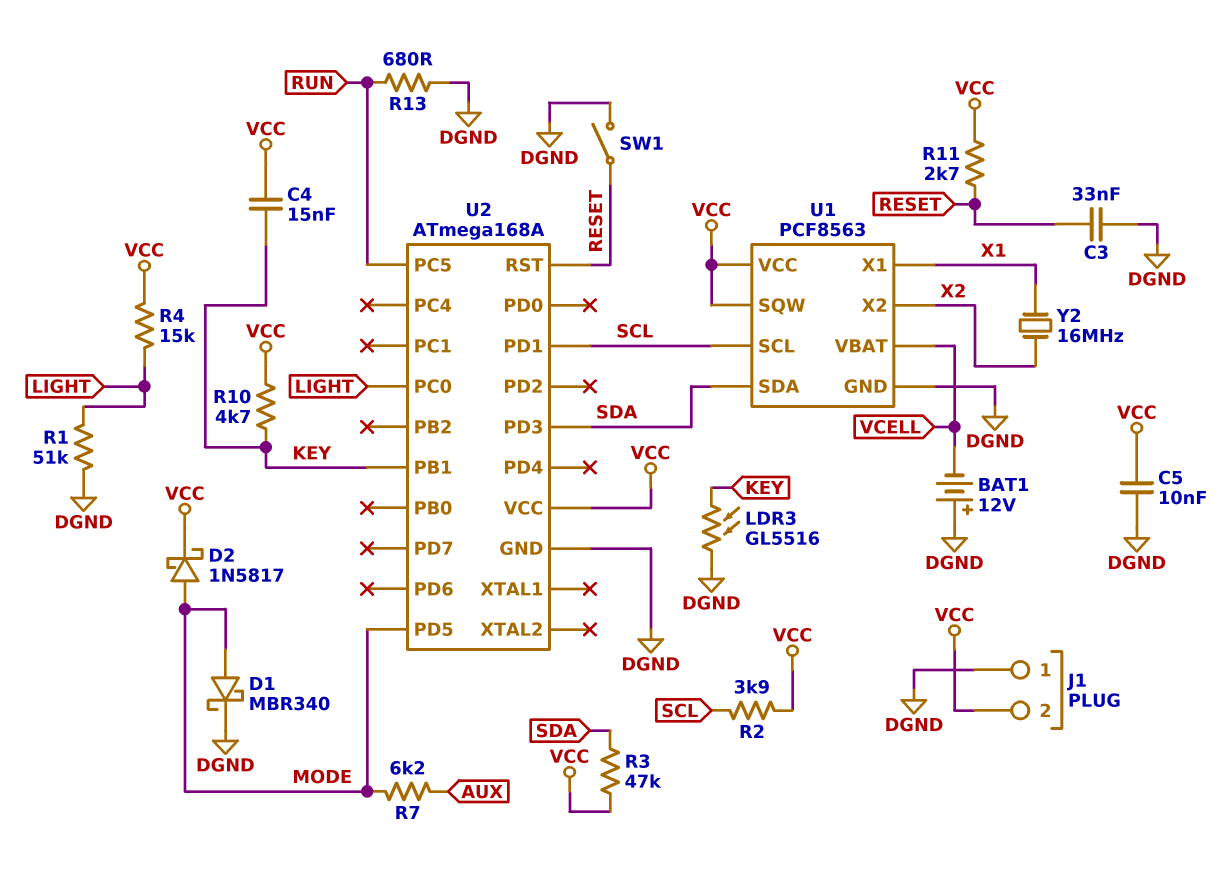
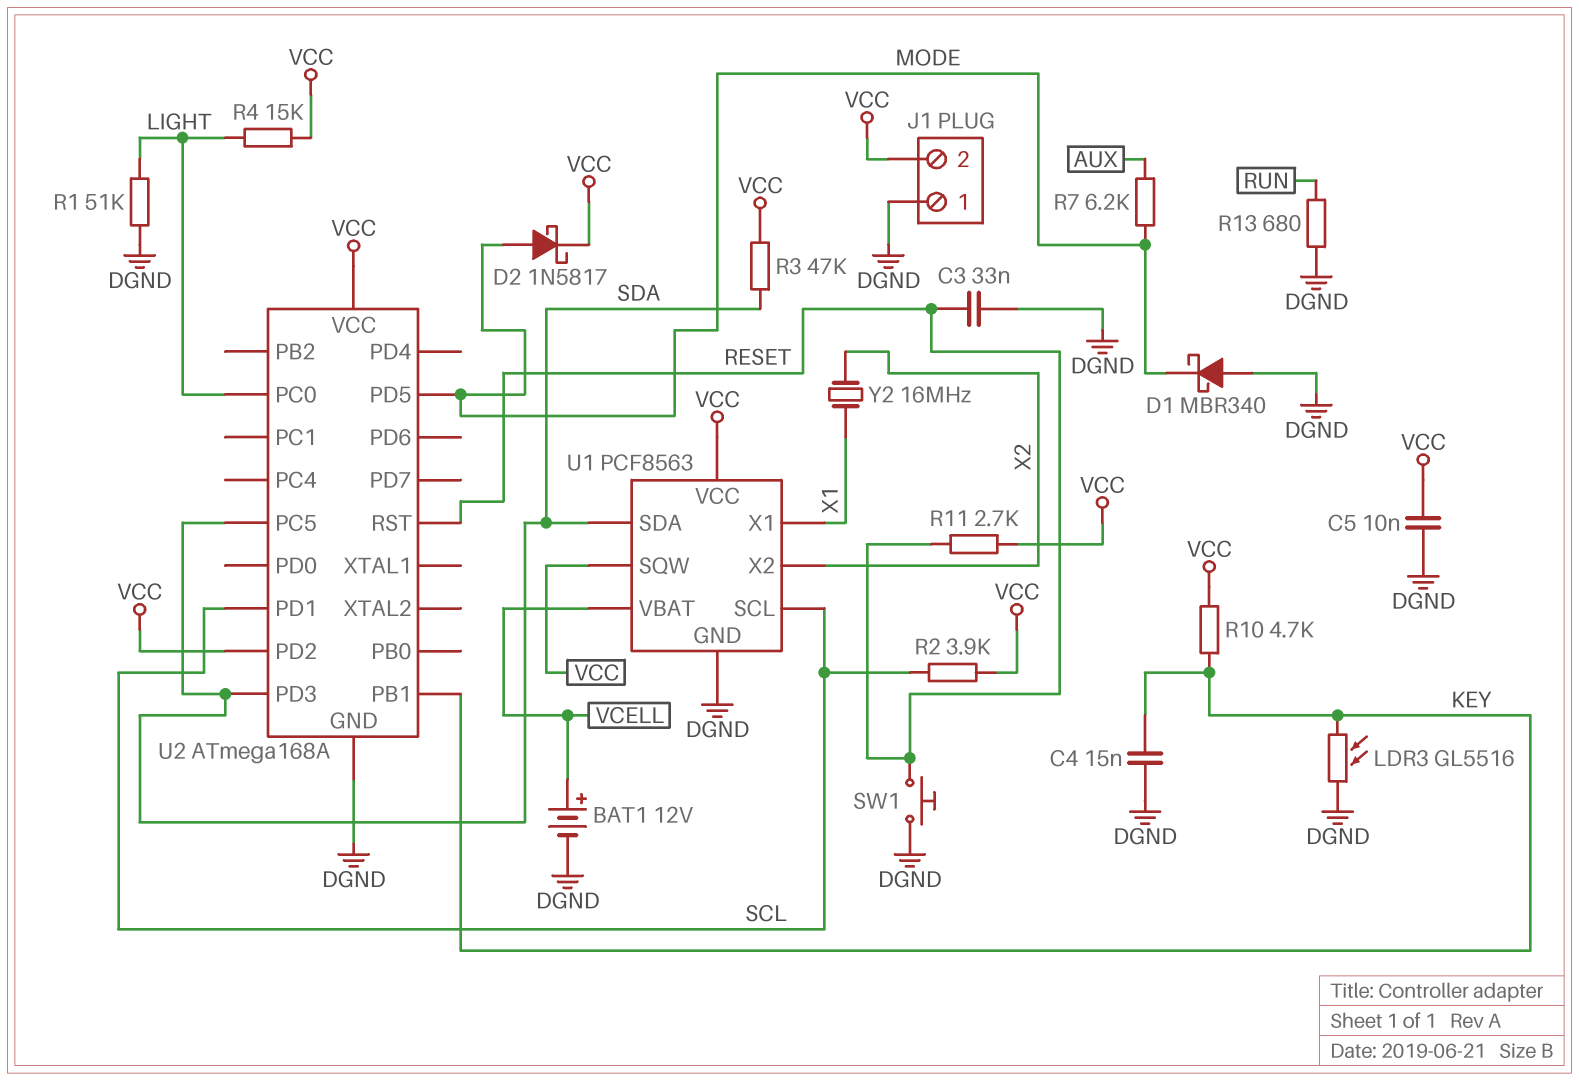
BAT1: 12V (plus DGND, minus VCELL) -> 12V (plus VCELL, minus DGND)
C4: 15nF (KEY, VCC) -> 15nF (DGND, KEY)
D1: schottky MBR340 (A MODE, K DGND) -> schottky MBR340 (A DGND, K MODE)
SW1: switch (DGND, RESET) -> button (DGND, RESET)
U2 pin PC5: RUN -> SDA
U2 pin PD2: none -> VCC

